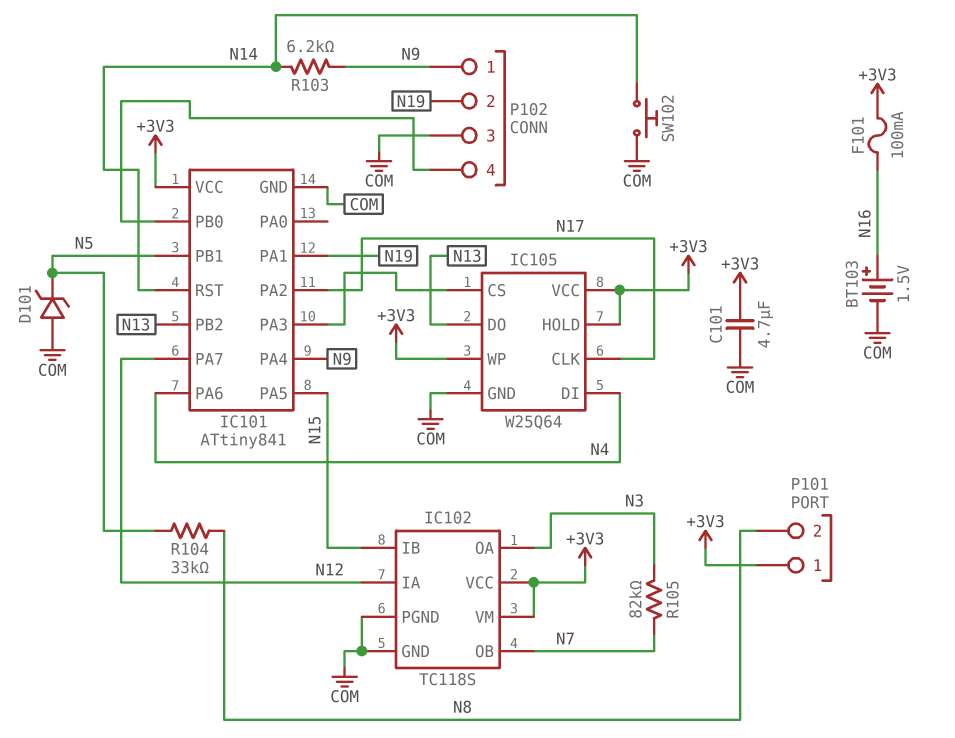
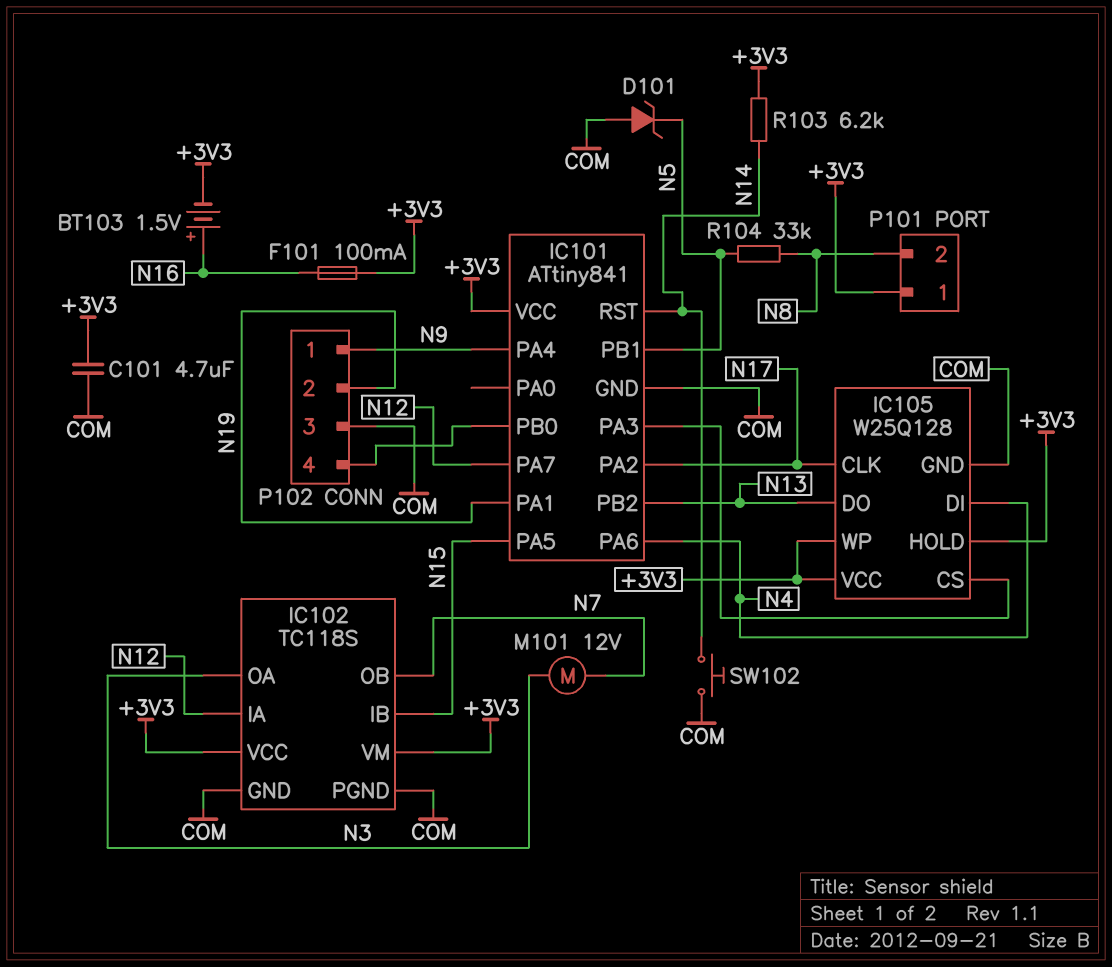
BT103: 1.5V (plus N16, minus COM) -> 1.5V (plus N16, minus +3V3)
IC105: W25Q64 -> W25Q128
M101: none -> motor 12V (N3, N7)
R103: 6.2k (N9, N14) -> 6.2k (+3V3, N14)
R105: 82k (N3, N7) -> none

